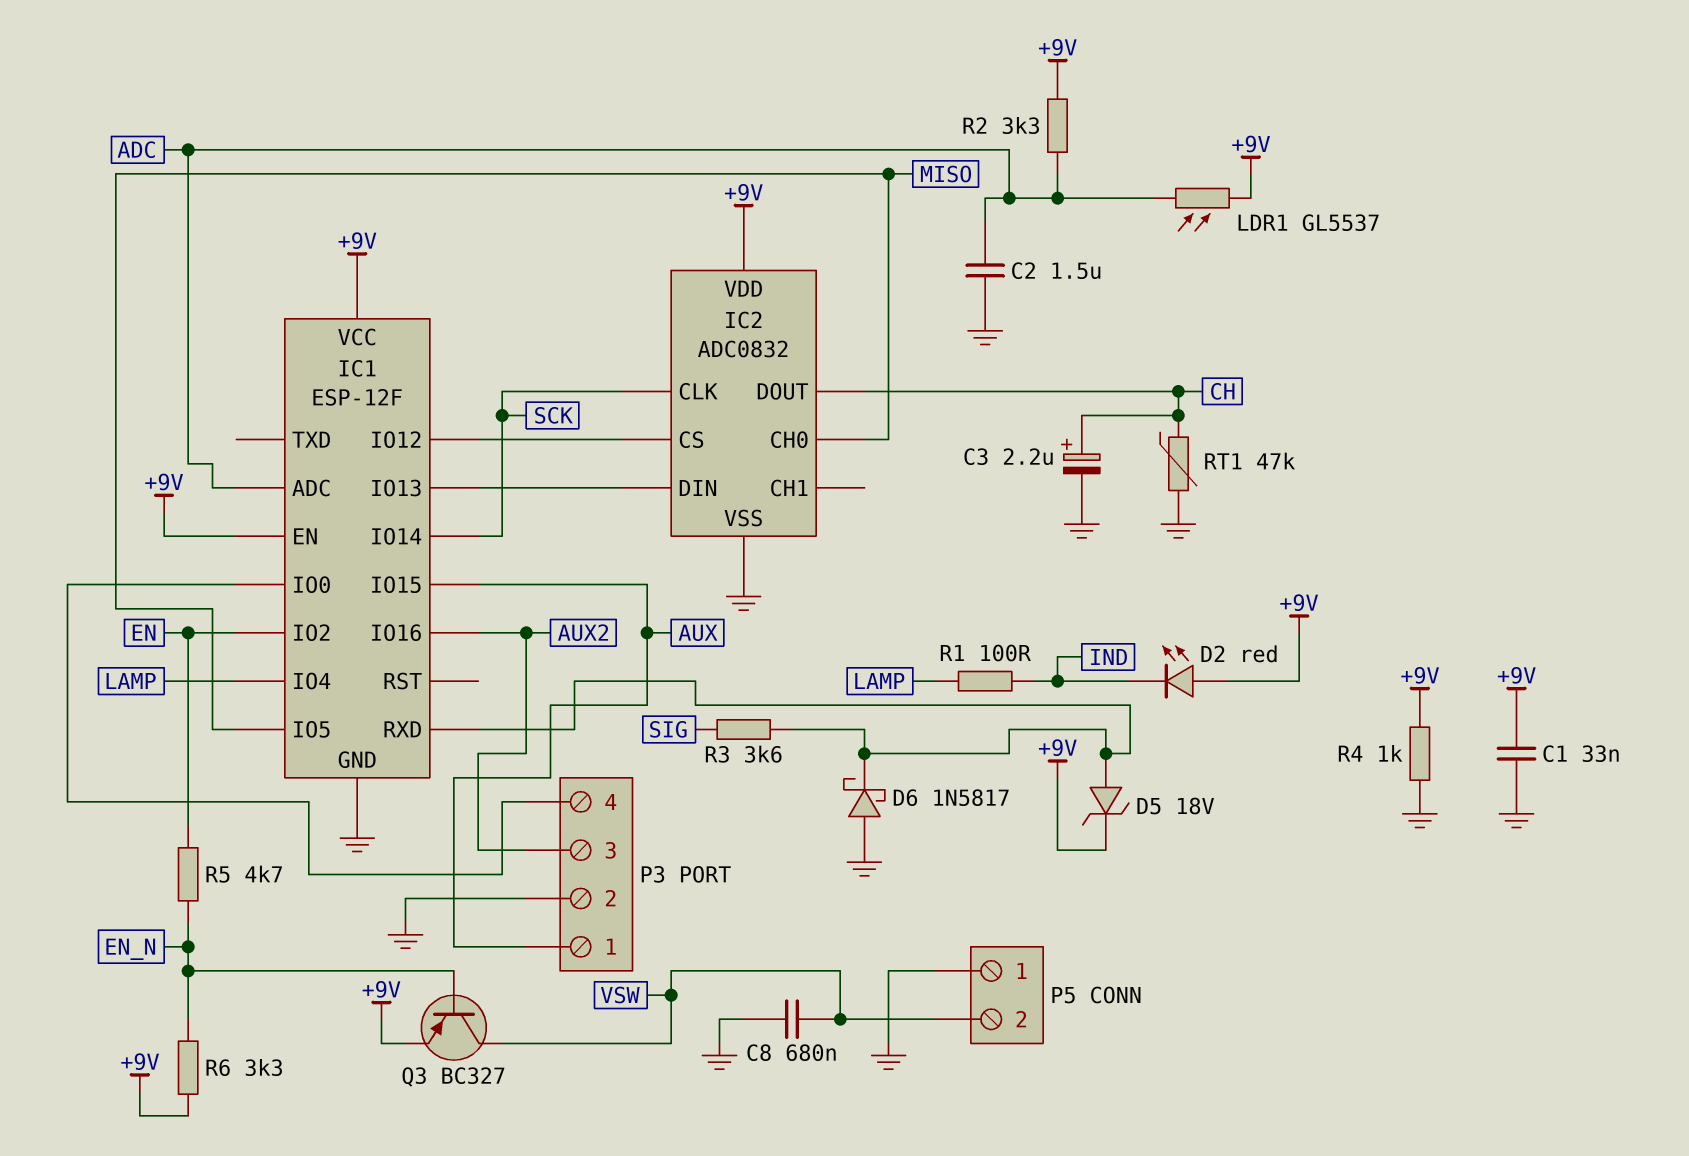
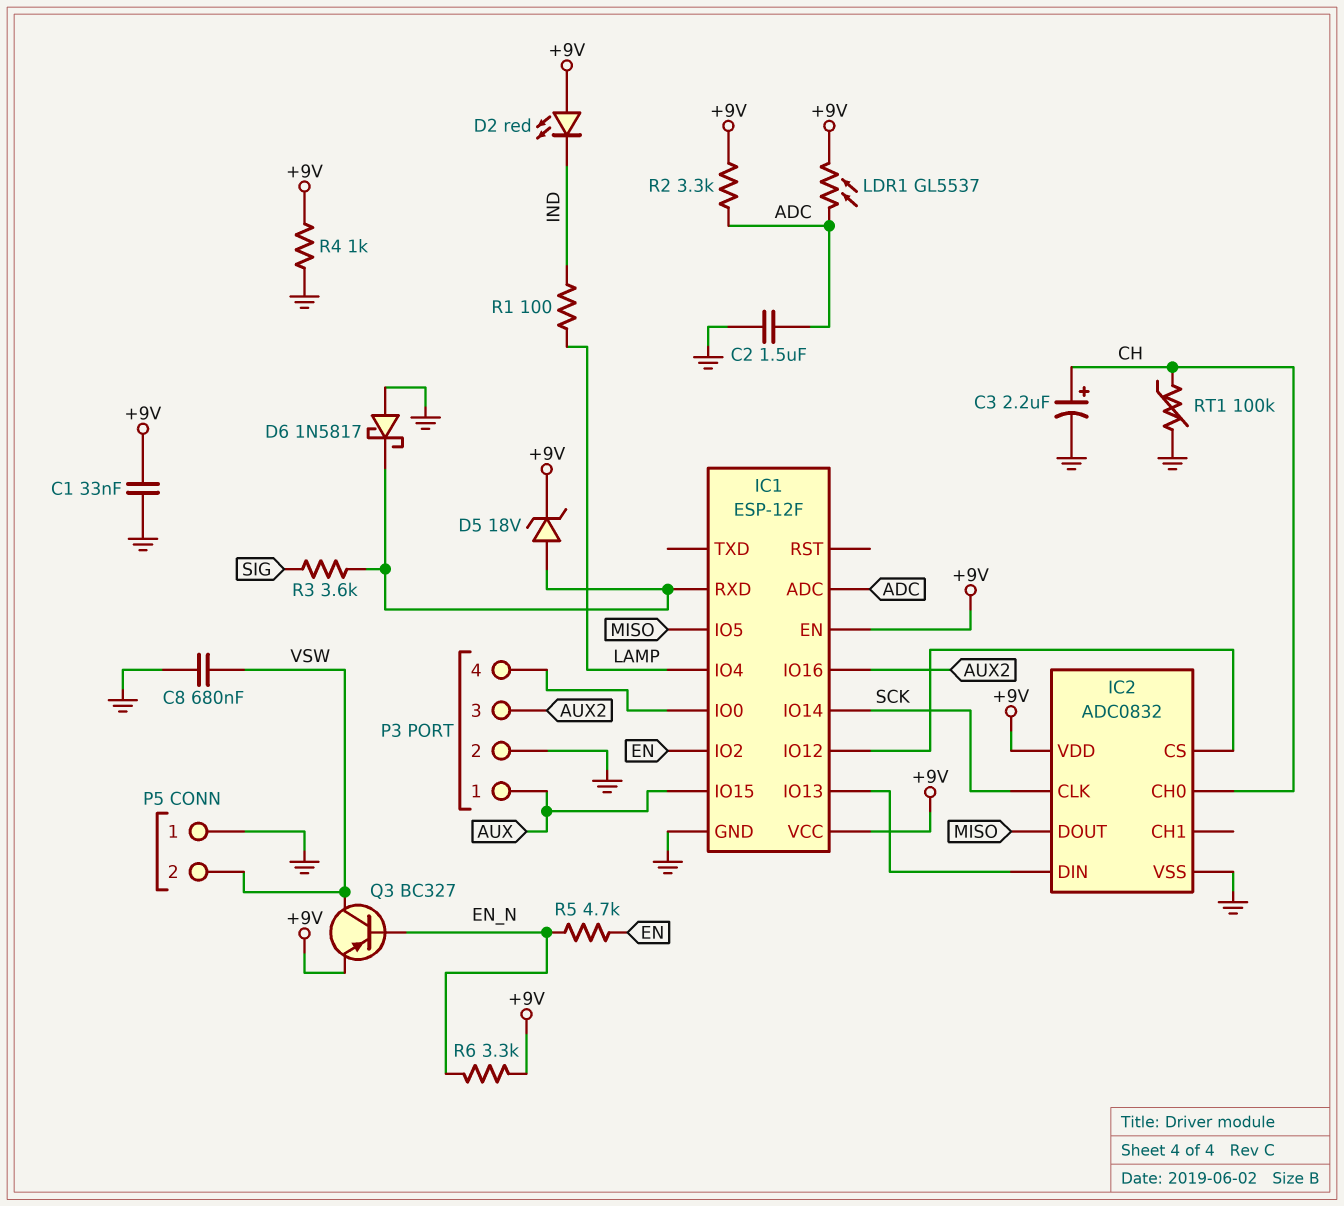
IC2 pin CH0: MISO -> CH
IC2 pin DOUT: CH -> MISO
RT1: 47k (CH, GND) -> 100k (CH, GND)

